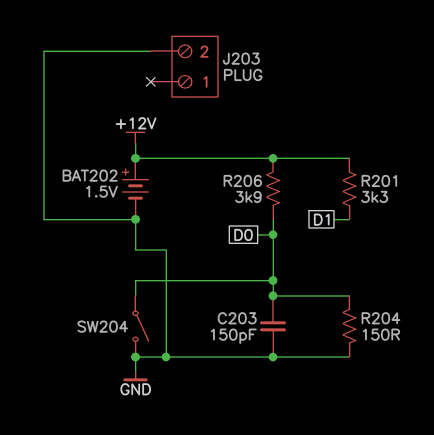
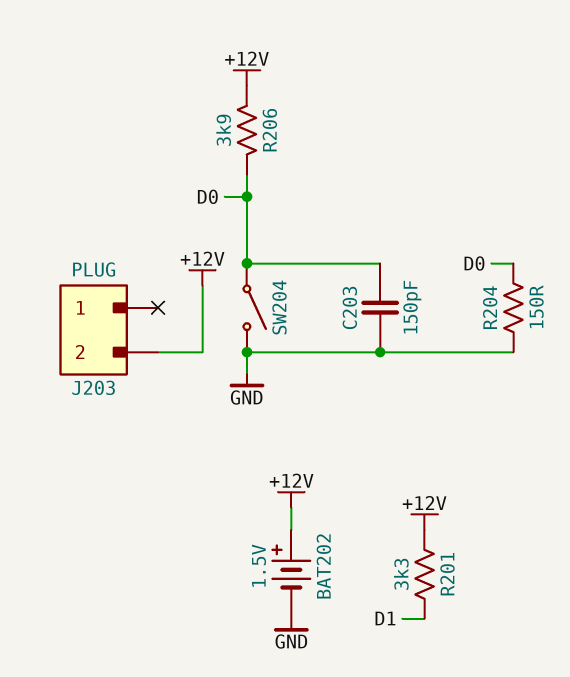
J203 pin 2: GND -> +12V

